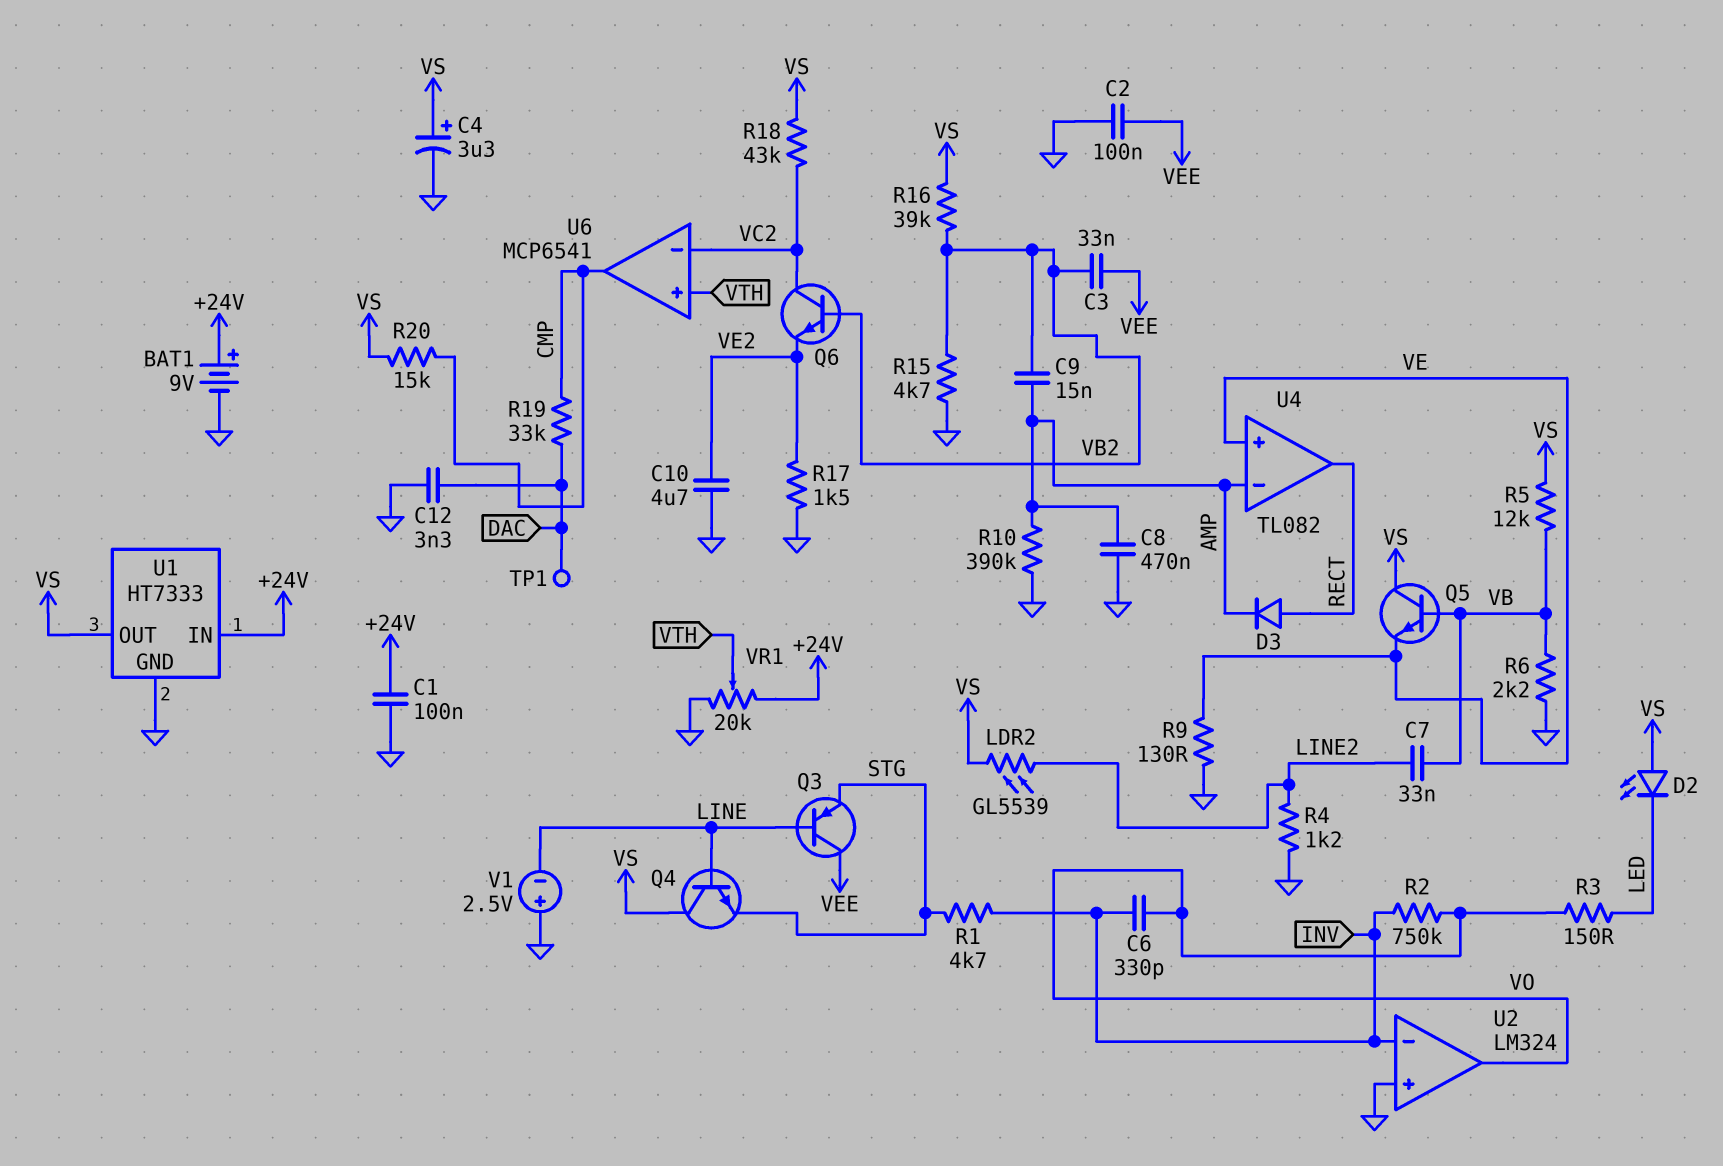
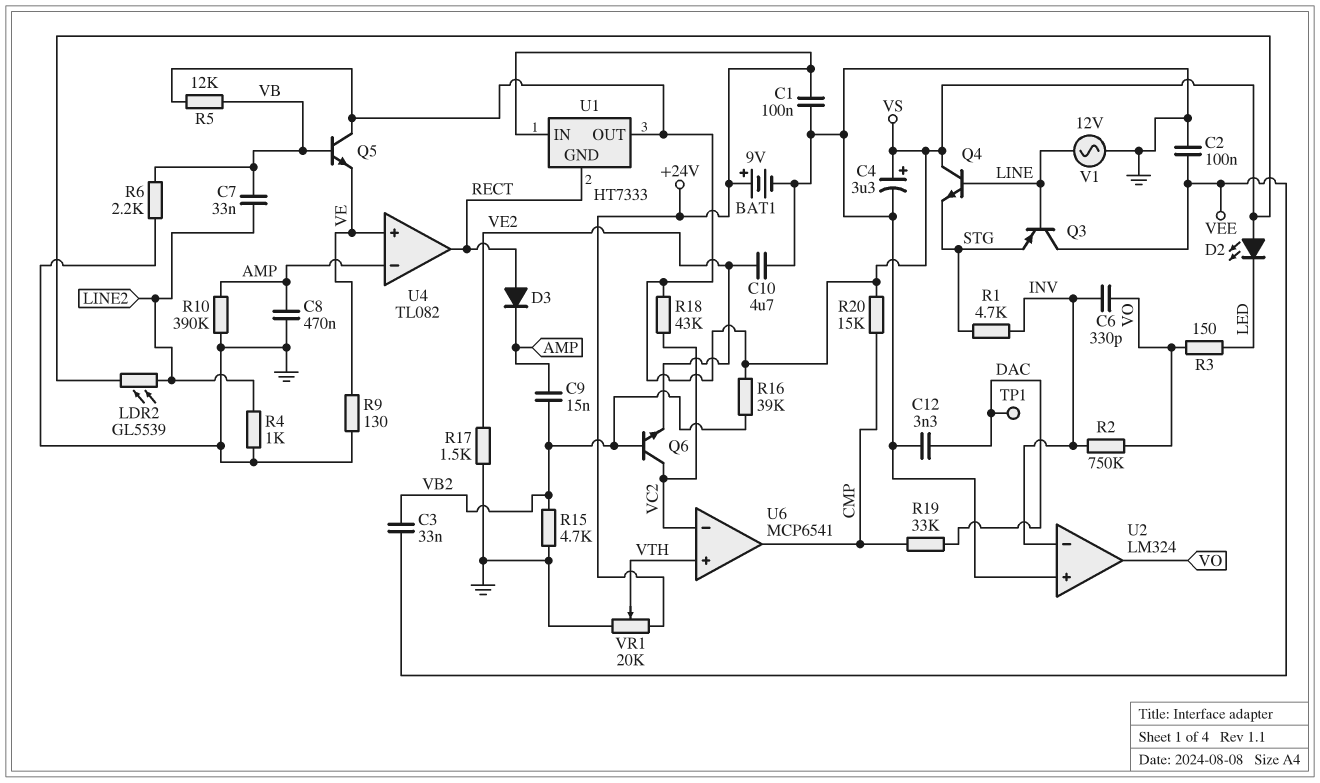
R4: 1.2k (GND, LINE2) -> 1k (GND, LINE2)
U1 pin GND: GND -> RECT
V1: 2.5V (plus GND, minus LINE) -> AC 12V (GND, LINE)

